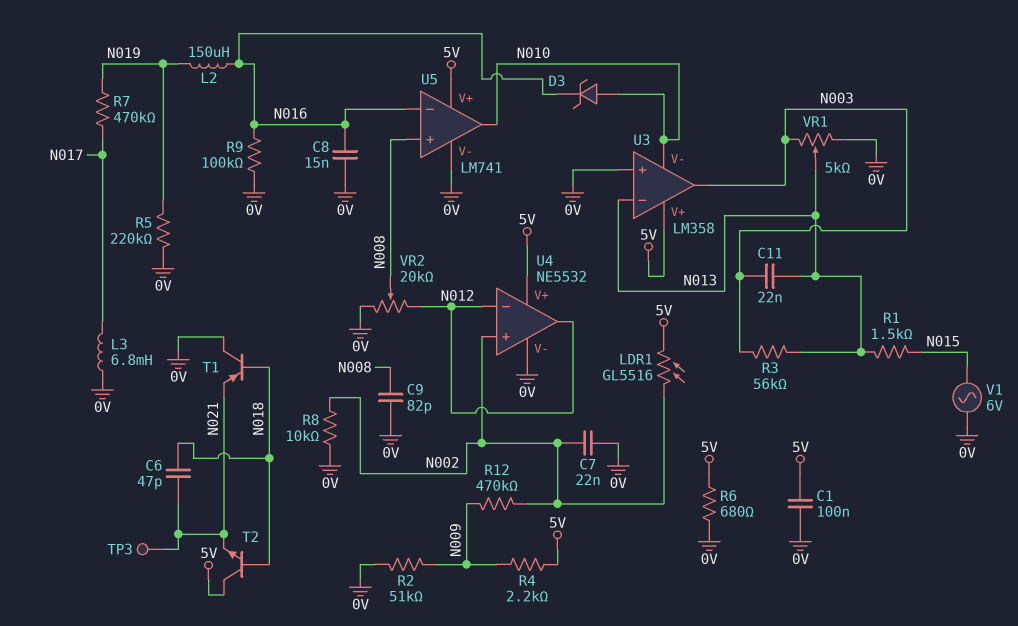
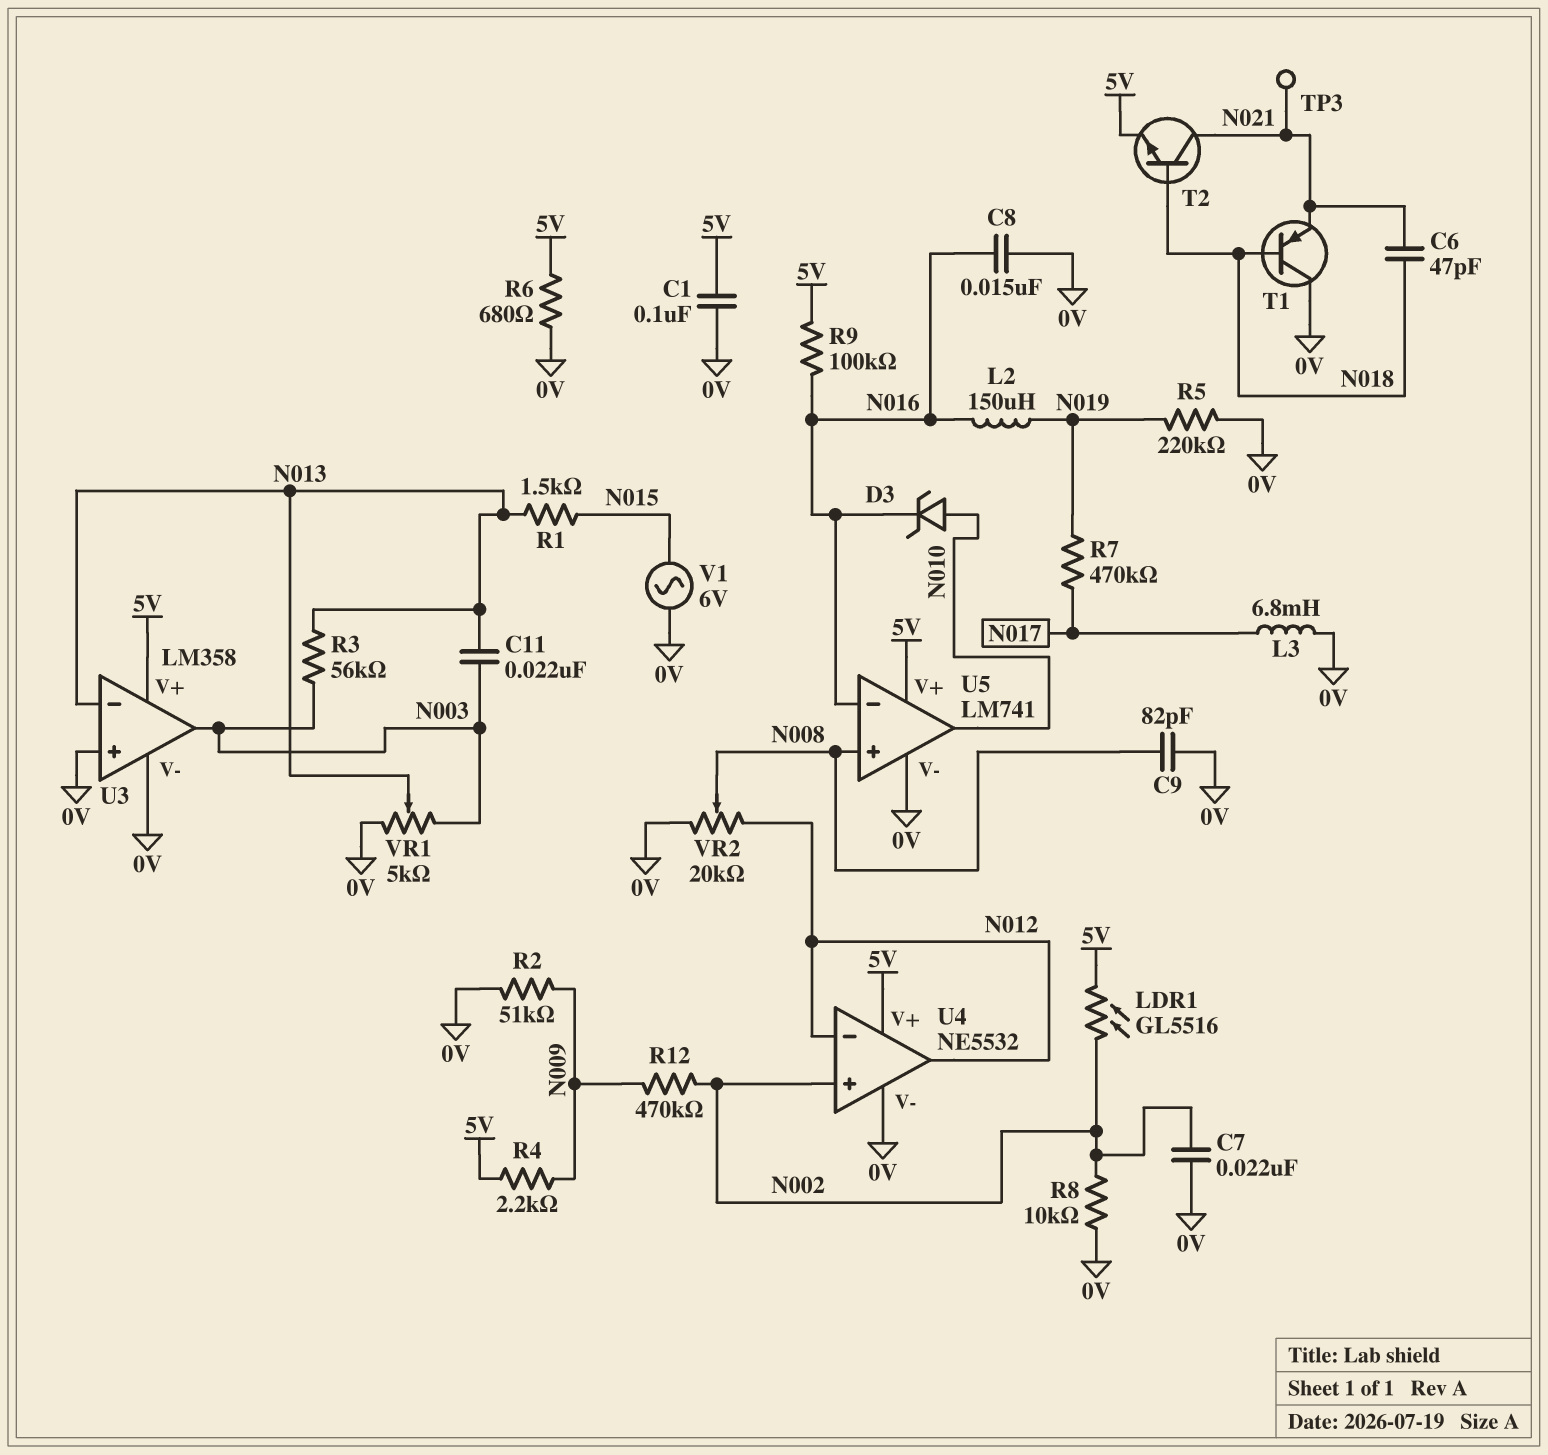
R9: 100k (0V, N016) -> 100k (5V, N016)
T2: NPN (B N018, C 5V, E N021) -> NPN (B N018, C N021, E 5V)
U3 pin V-: N010 -> 0V

